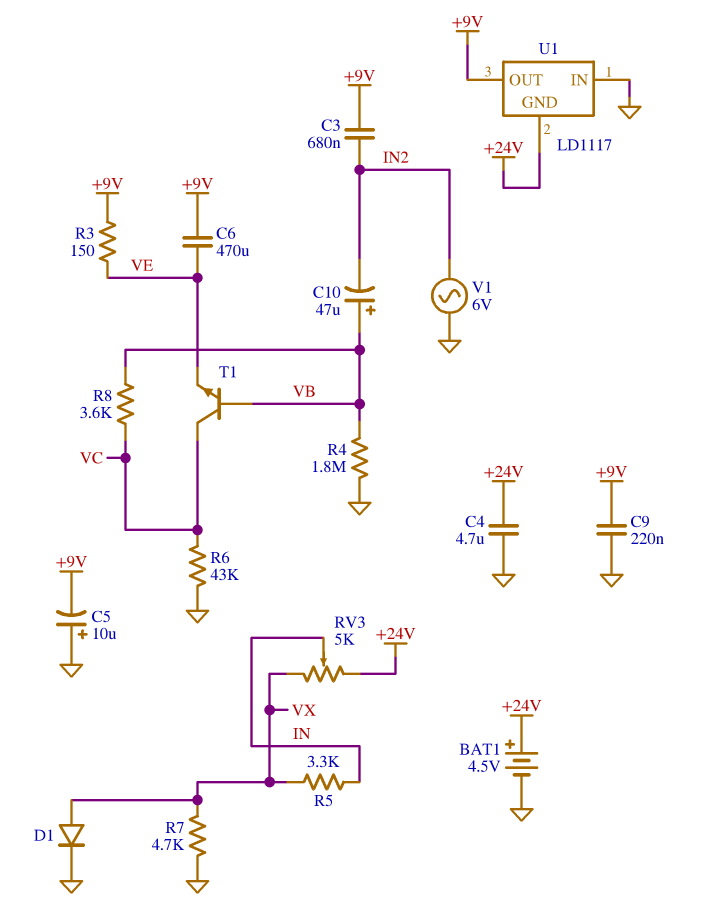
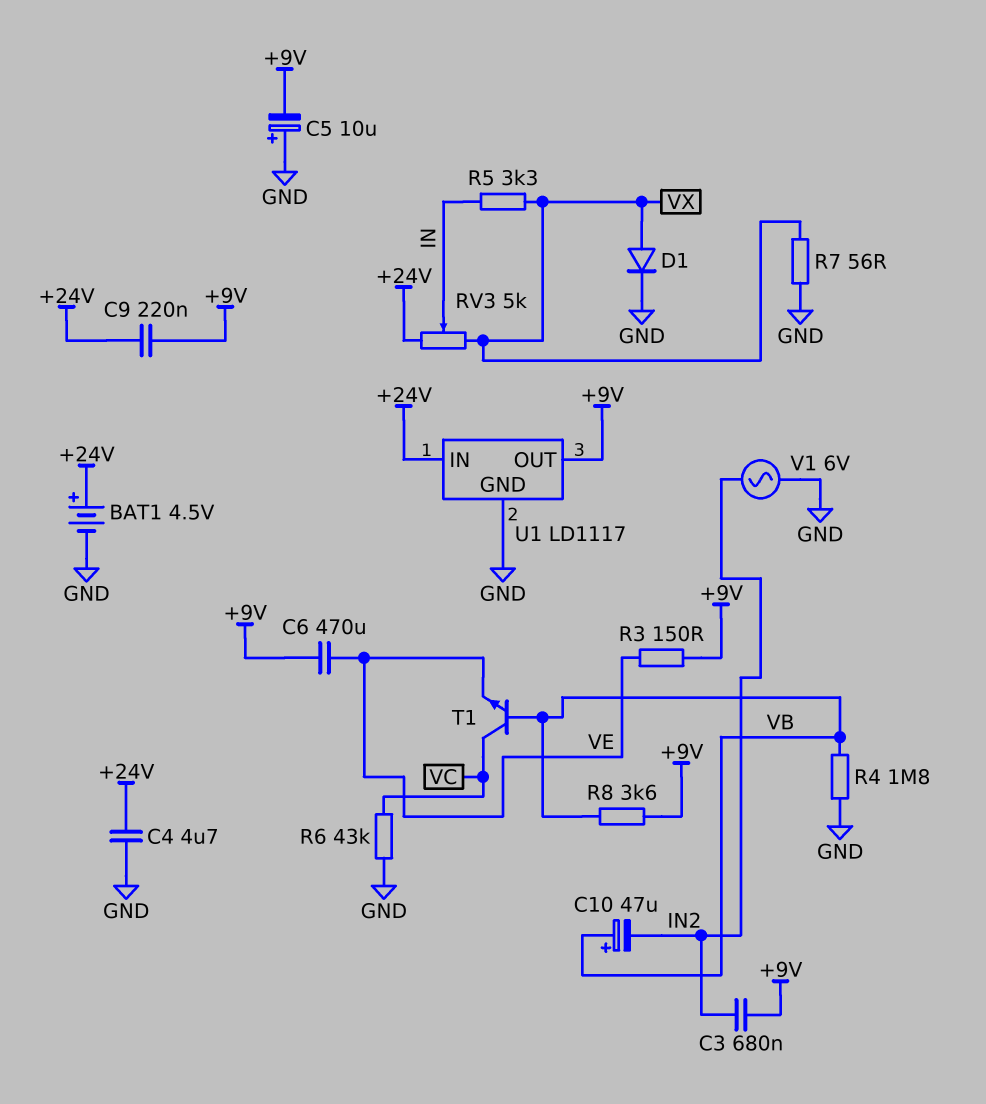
C9: 220nF (+9V, GND) -> 220nF (+9V, +24V)
R7: 4.7k (GND, VX) -> 56 (GND, VX)
R8: 3.6k (VB, VC) -> 3.6k (+9V, VB)
U1 pin GND: +24V -> GND
U1 pin IN: GND -> +24V

